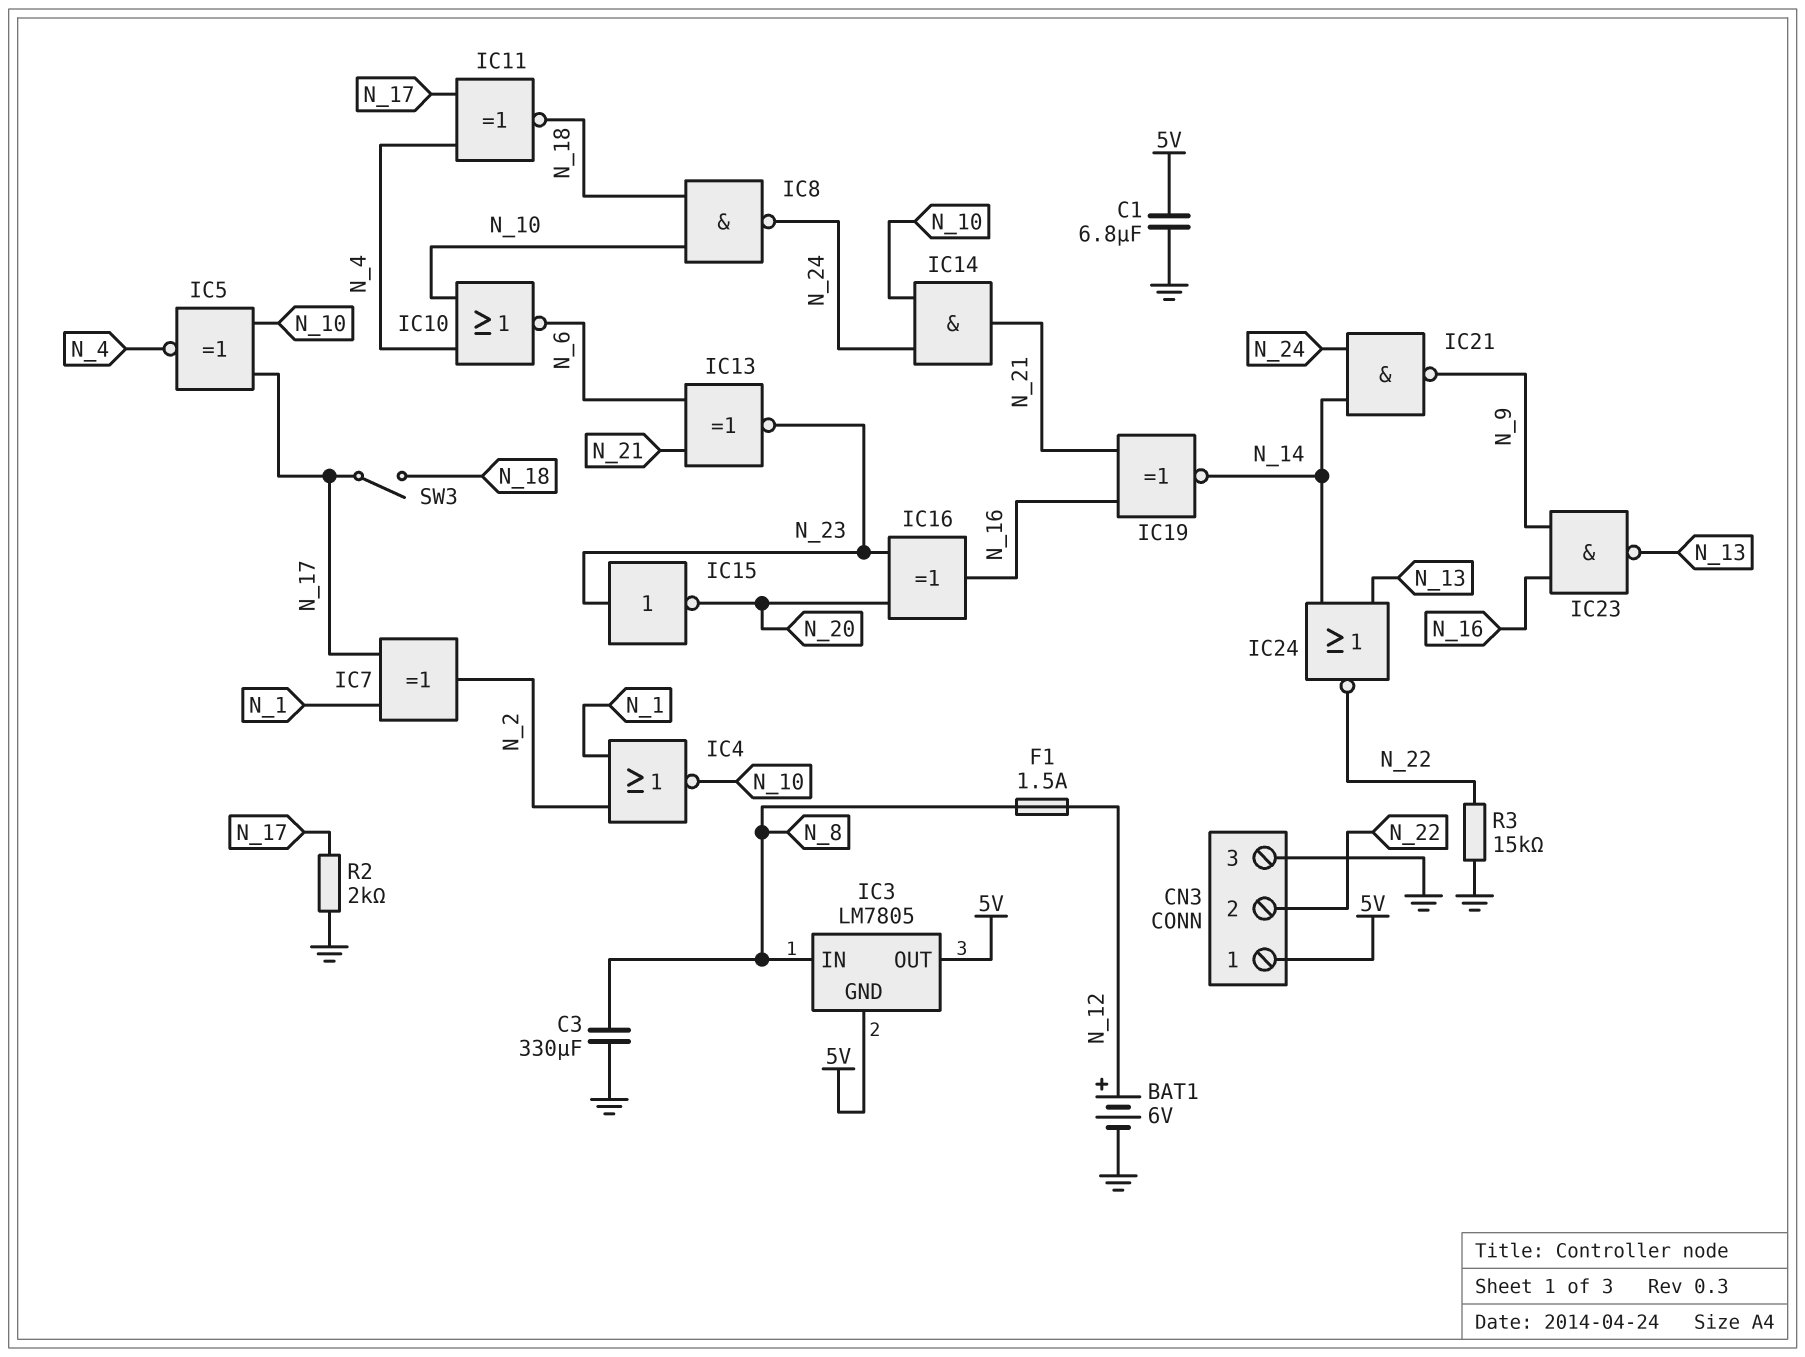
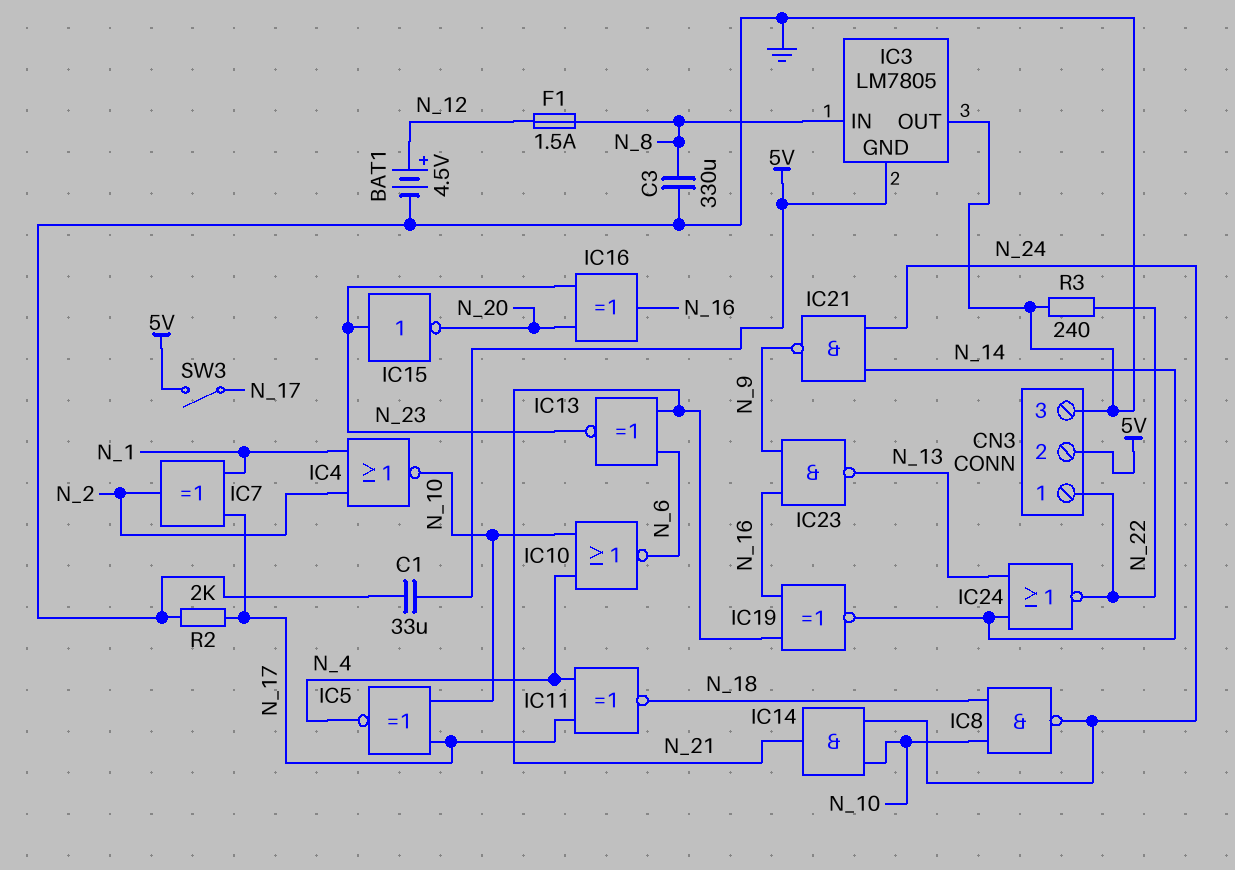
BAT1: 6V (plus N_12, minus GND) -> 4.5V (plus N_12, minus GND)
C1: 6.8uF (5V, GND) -> 33uF (5V, GND)
CN3 pin 1: 5V -> N_22
CN3 pin 2: N_22 -> 5V
IC3 pin OUT: 5V -> GND
R3: 15k (GND, N_22) -> 240 (GND, N_22)
SW3: switch (N_17, N_18) -> switch (5V, N_17)

